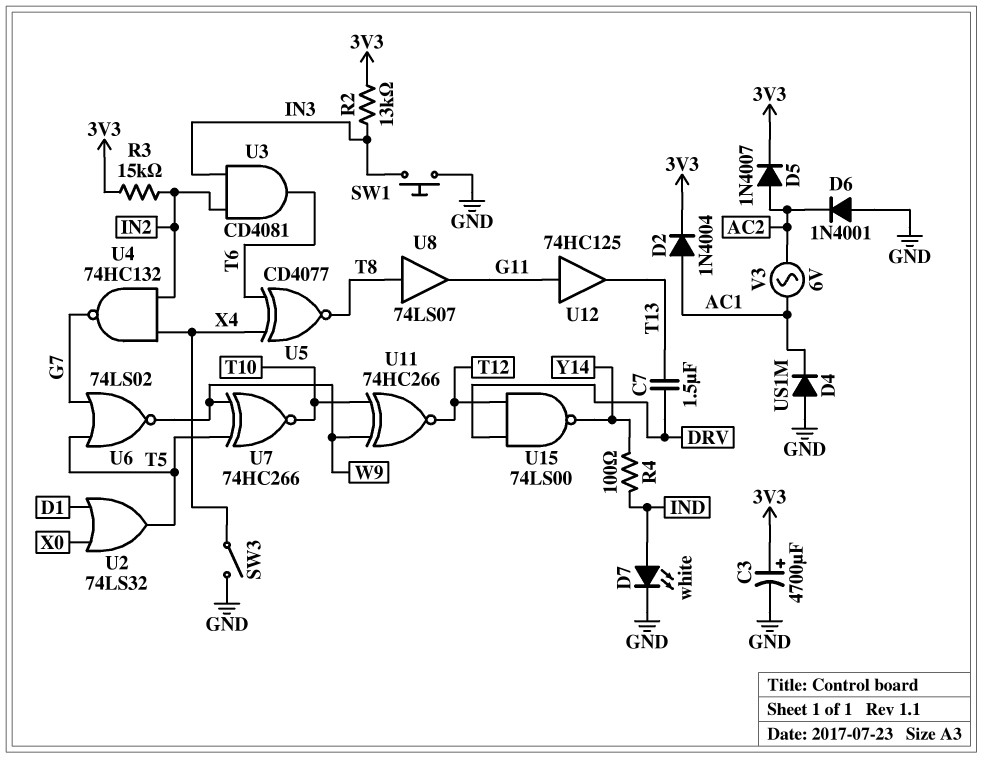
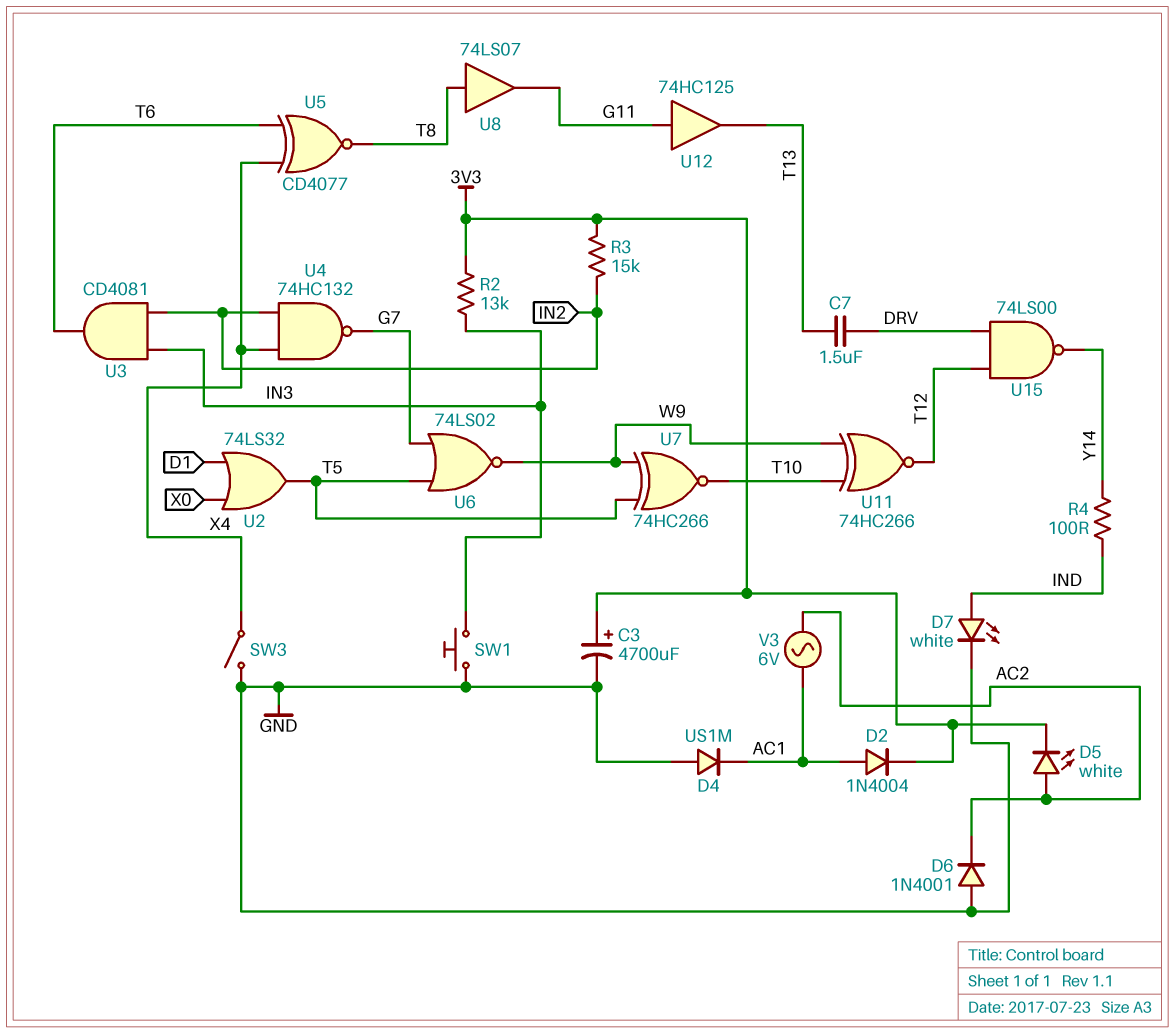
D5: diode 1N4007 (A AC2, K 3V3) -> LED white (A AC2, K 3V3)

